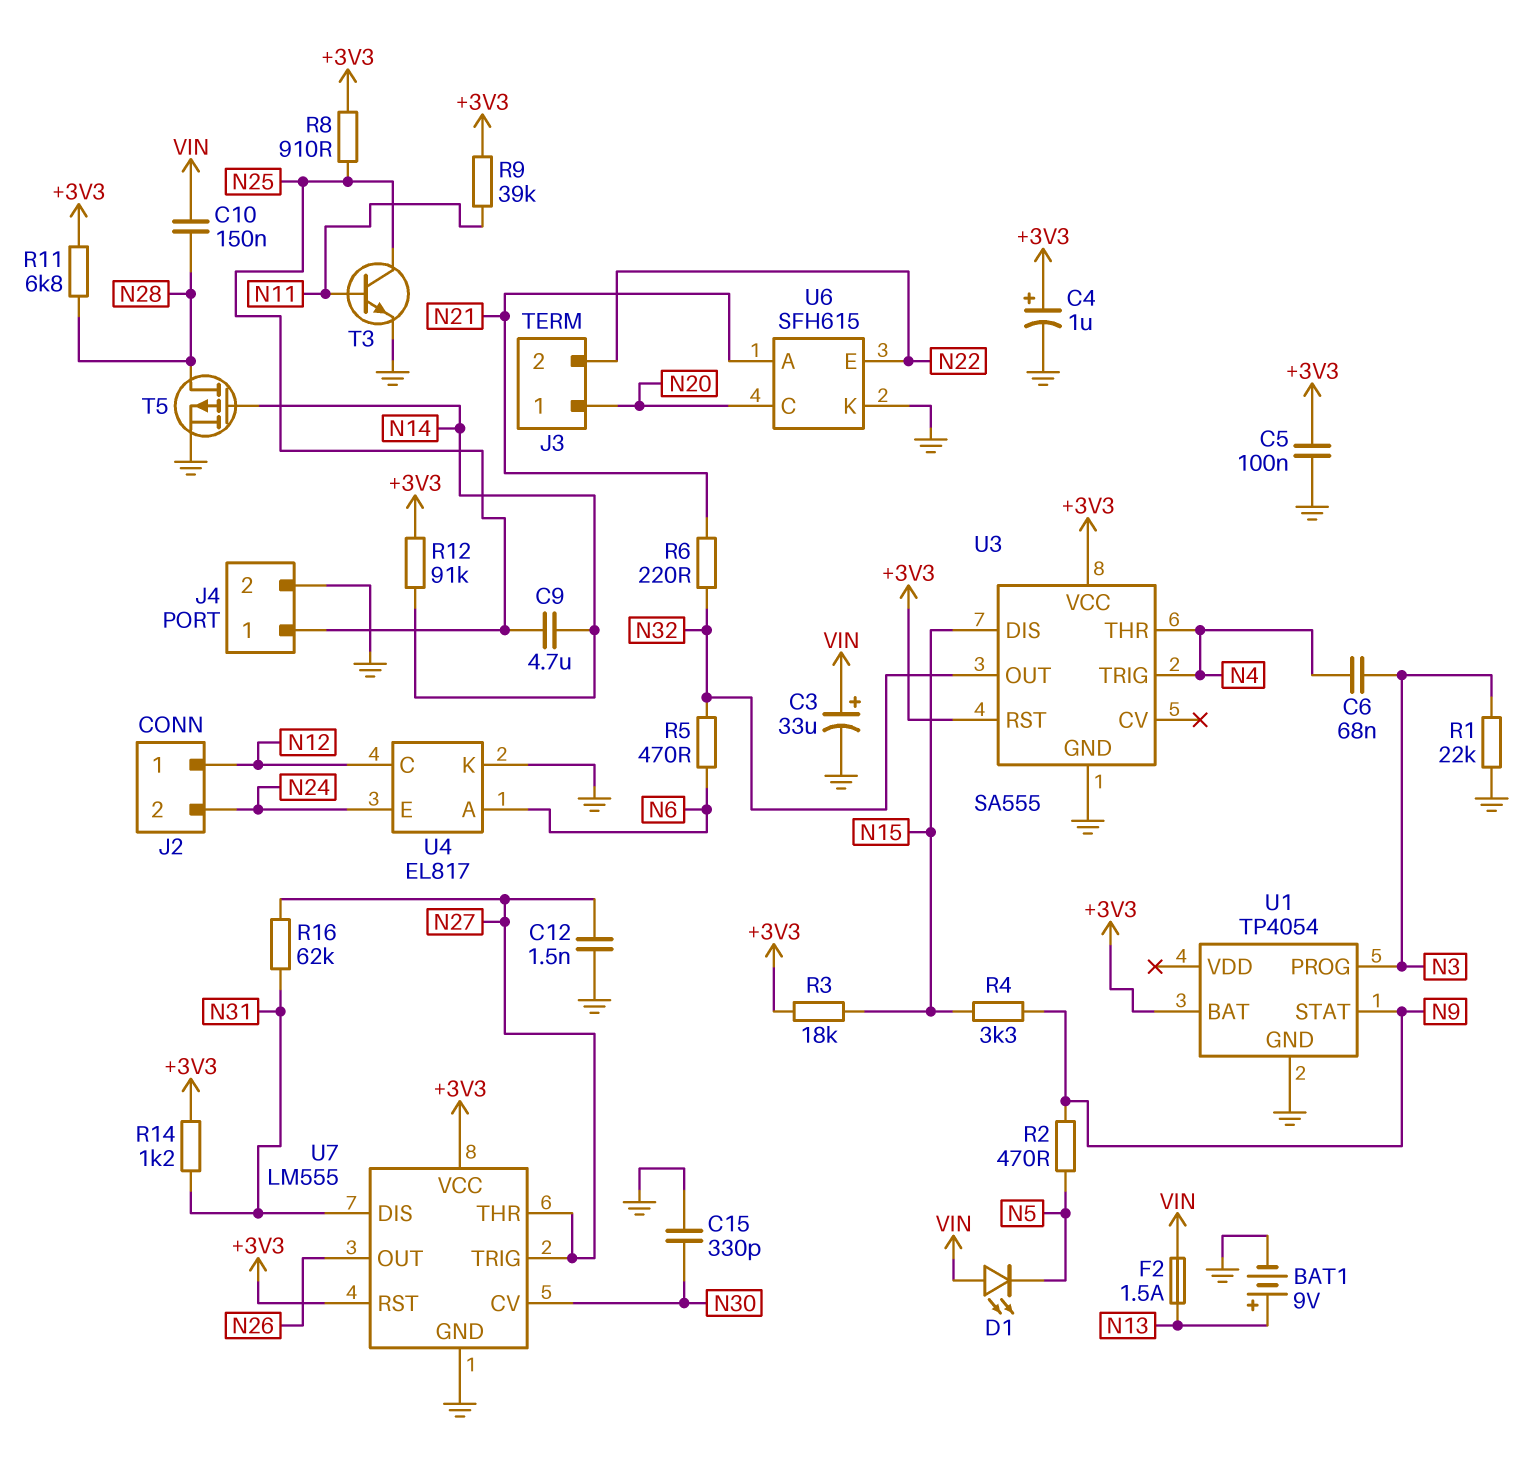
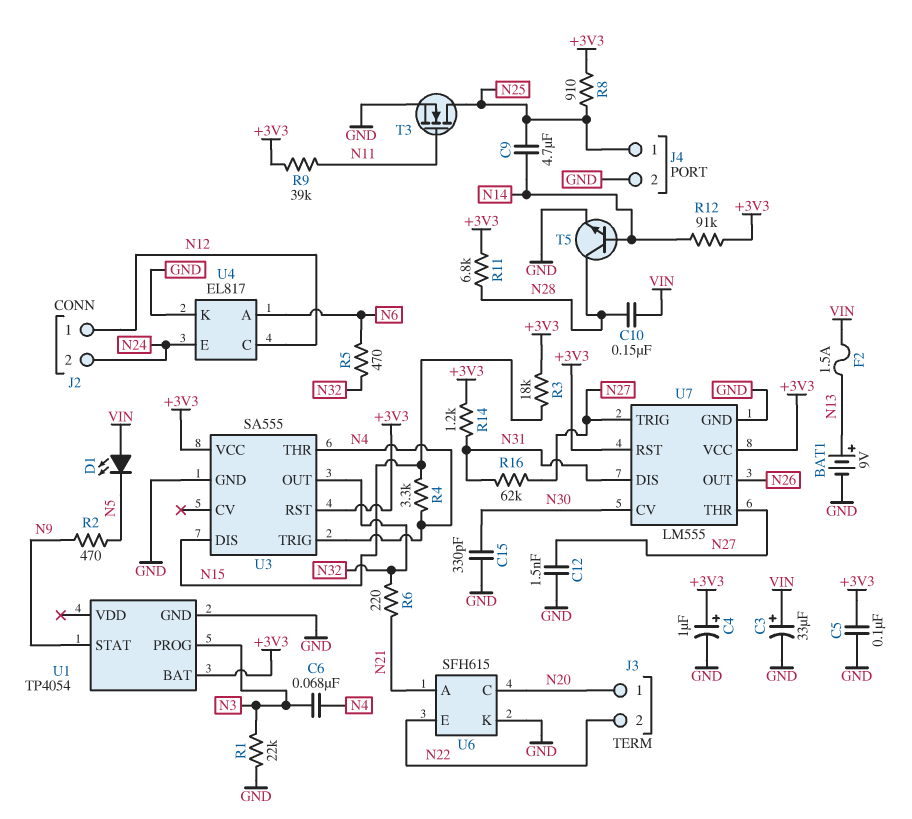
R4: 3.3k (N9, N15) -> 3.3k (N4, N15)
T3: NPN (B N11, C N25, E GND) -> NMOS (G N11, D N25, S GND)
T5: PMOS (G N14, D N28, S GND) -> NPN (B N14, C N28, E GND)

